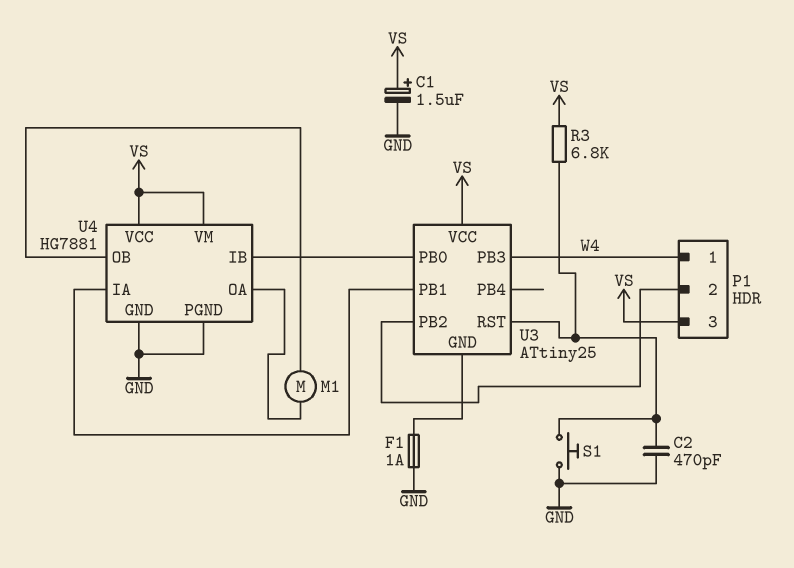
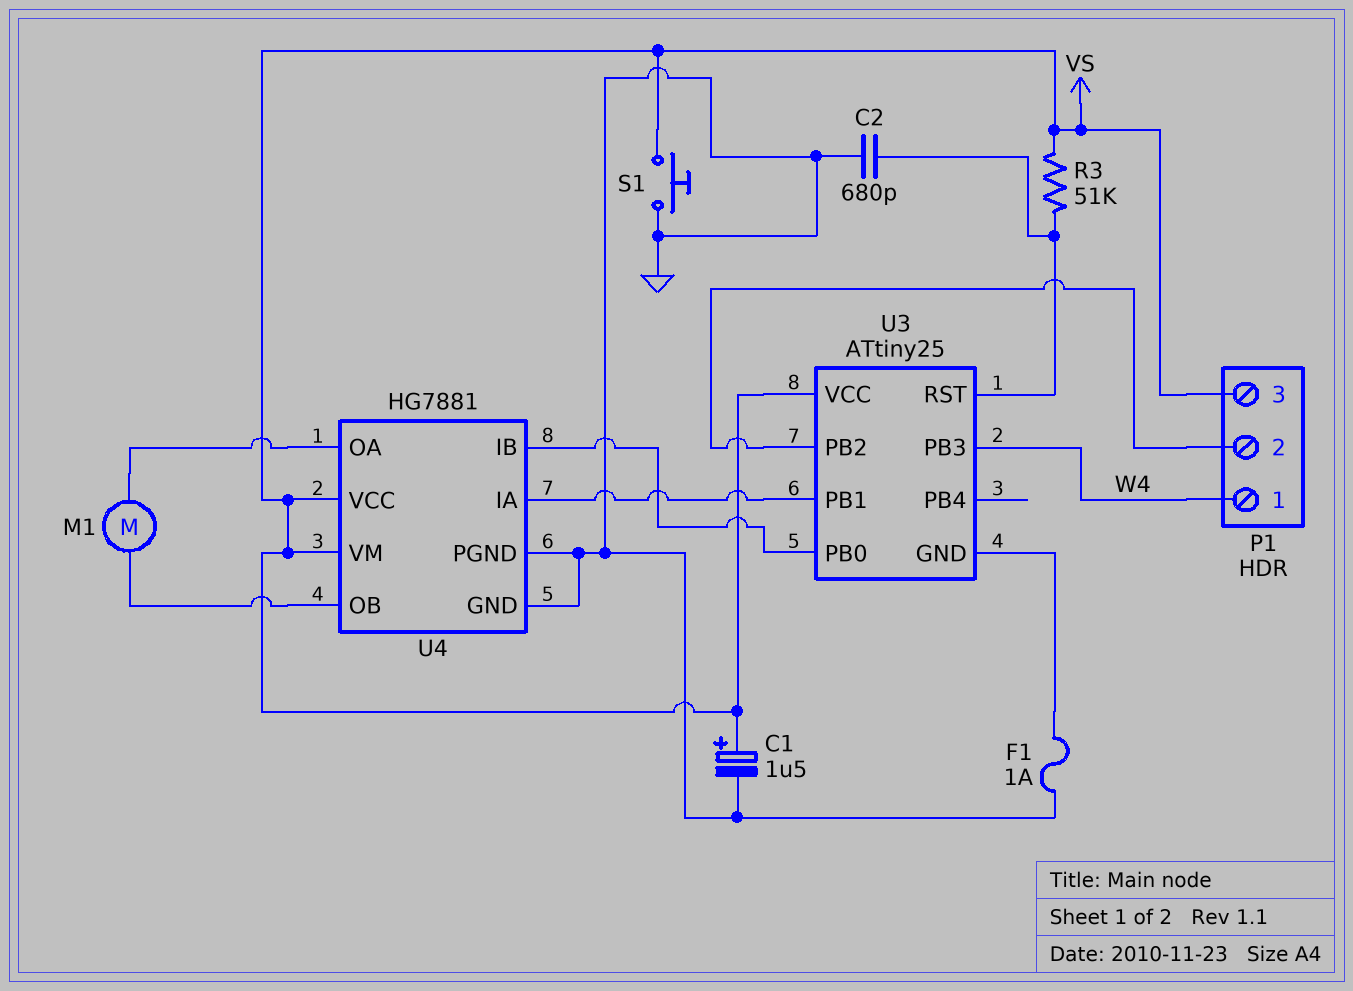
C2: 470pF (GND, U3/RST) -> 680pF (GND, U3/RST)
R3: 6.8k (U3/RST, VS) -> 51k (U3/RST, VS)
S1: button (GND, U3/RST) -> button (GND, VS)

